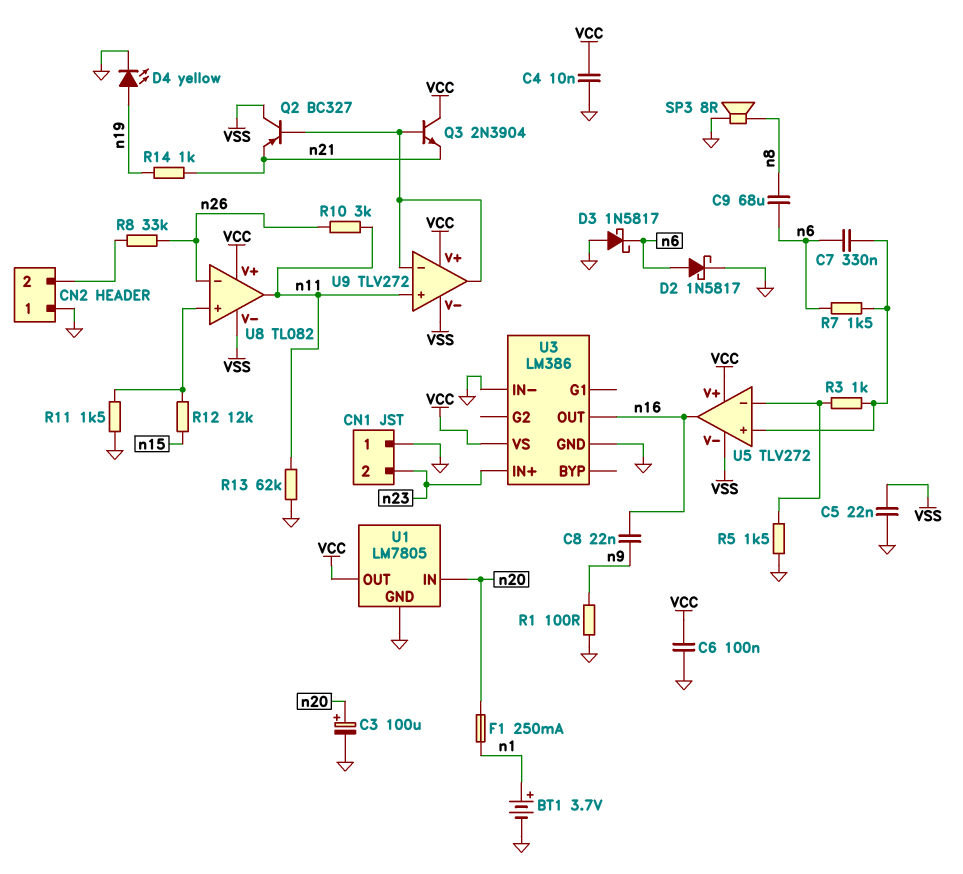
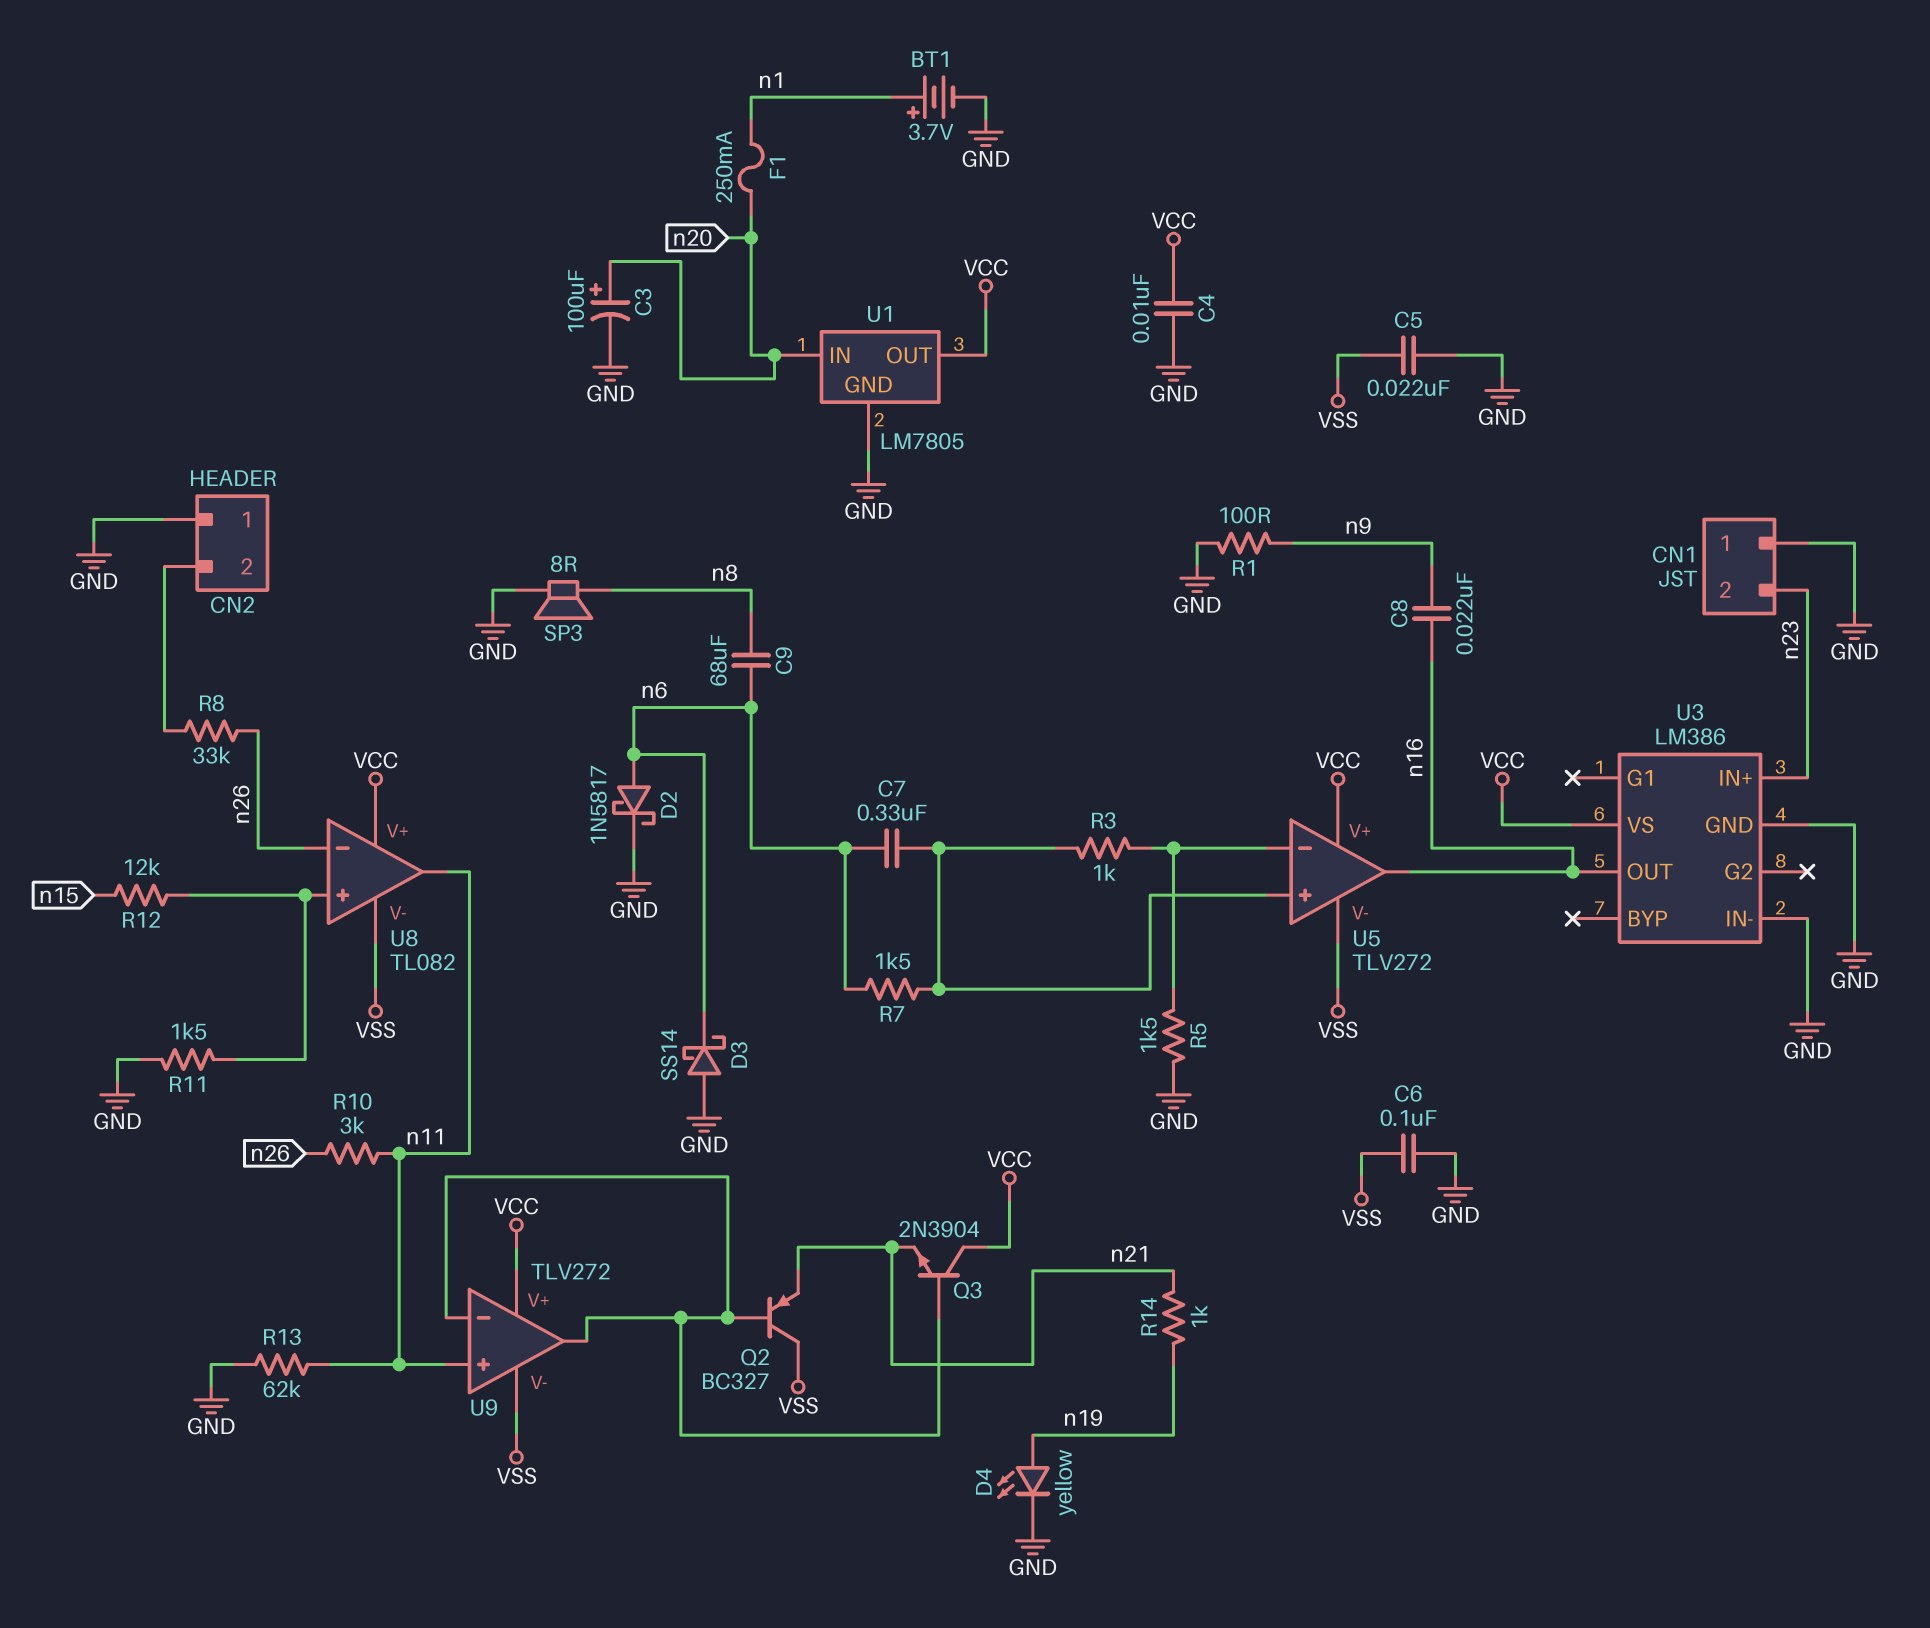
C6: 100nF (GND, VCC) -> 100nF (GND, VSS)
D3: schottky 1N5817 (A GND, K n6) -> schottky SS14 (A GND, K n6)

